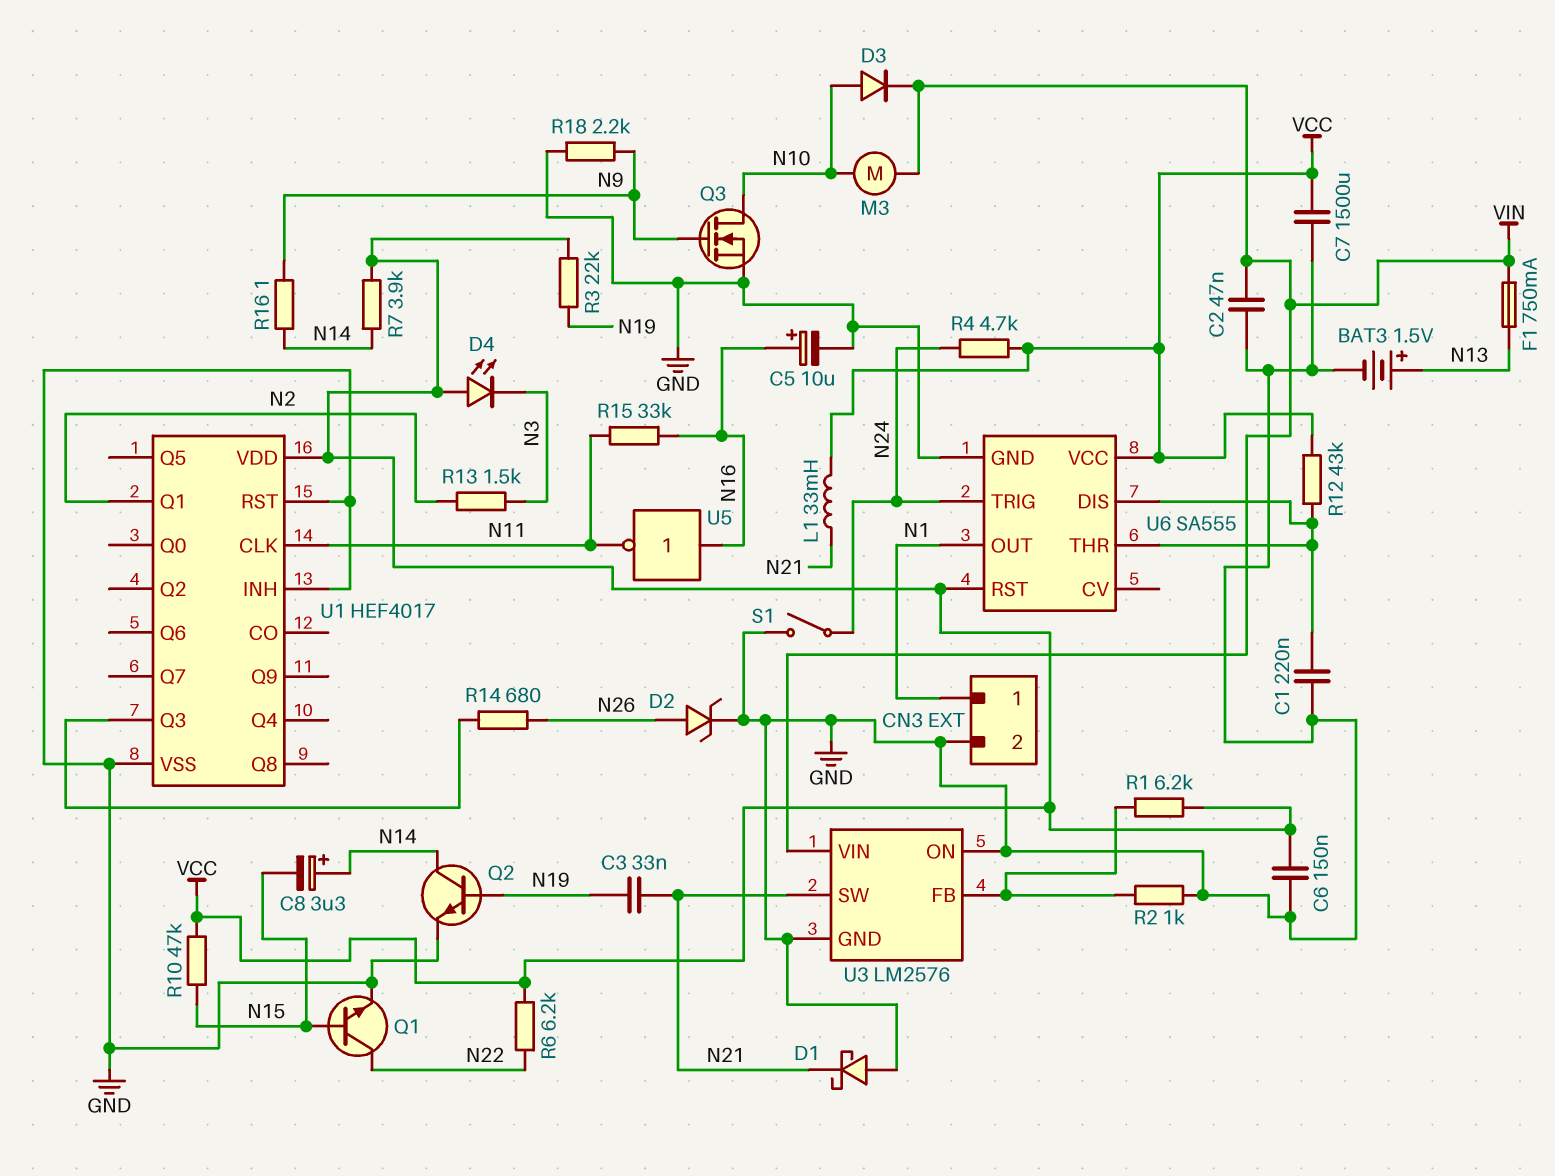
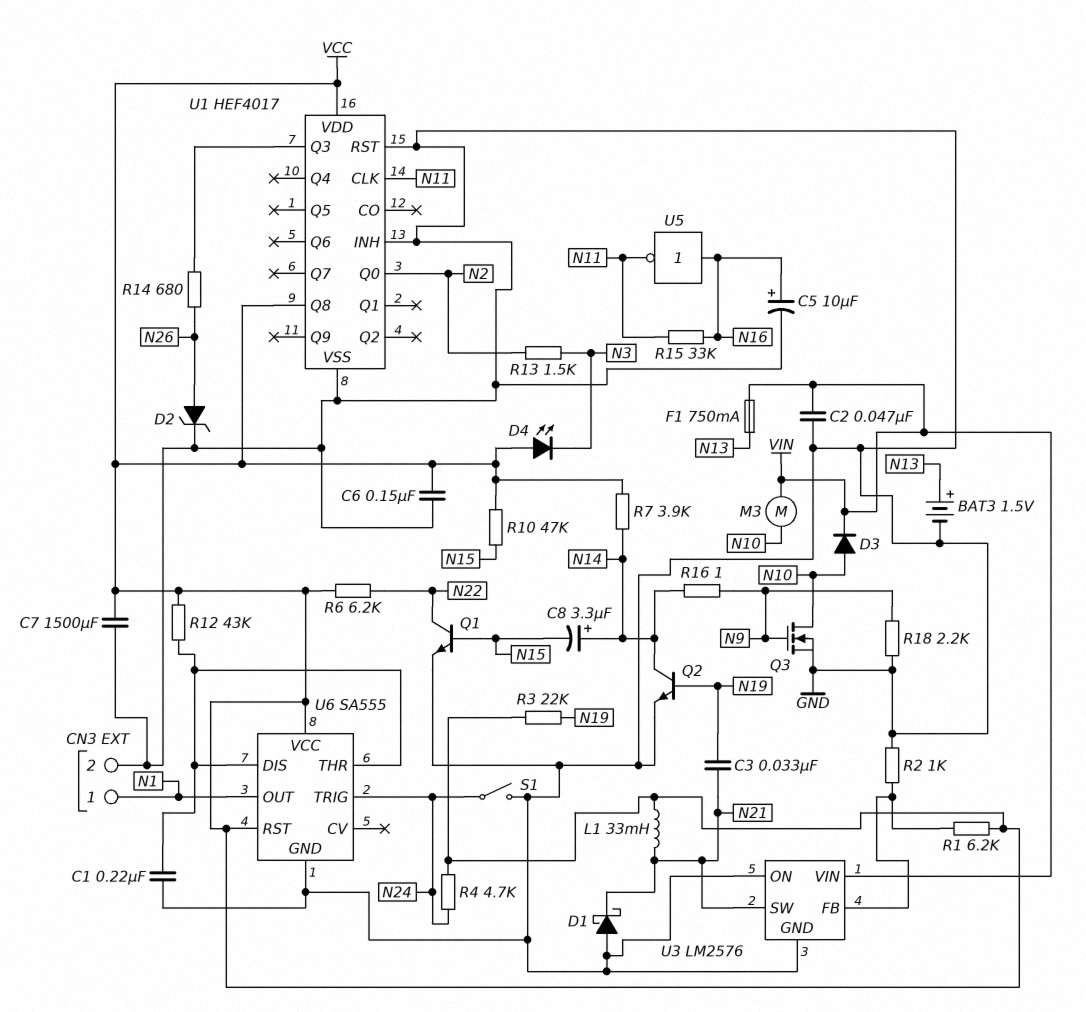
U1 pin Q0: none -> N2
U1 pin Q1: N2 -> none
U1 pin Q8: none -> VCC

